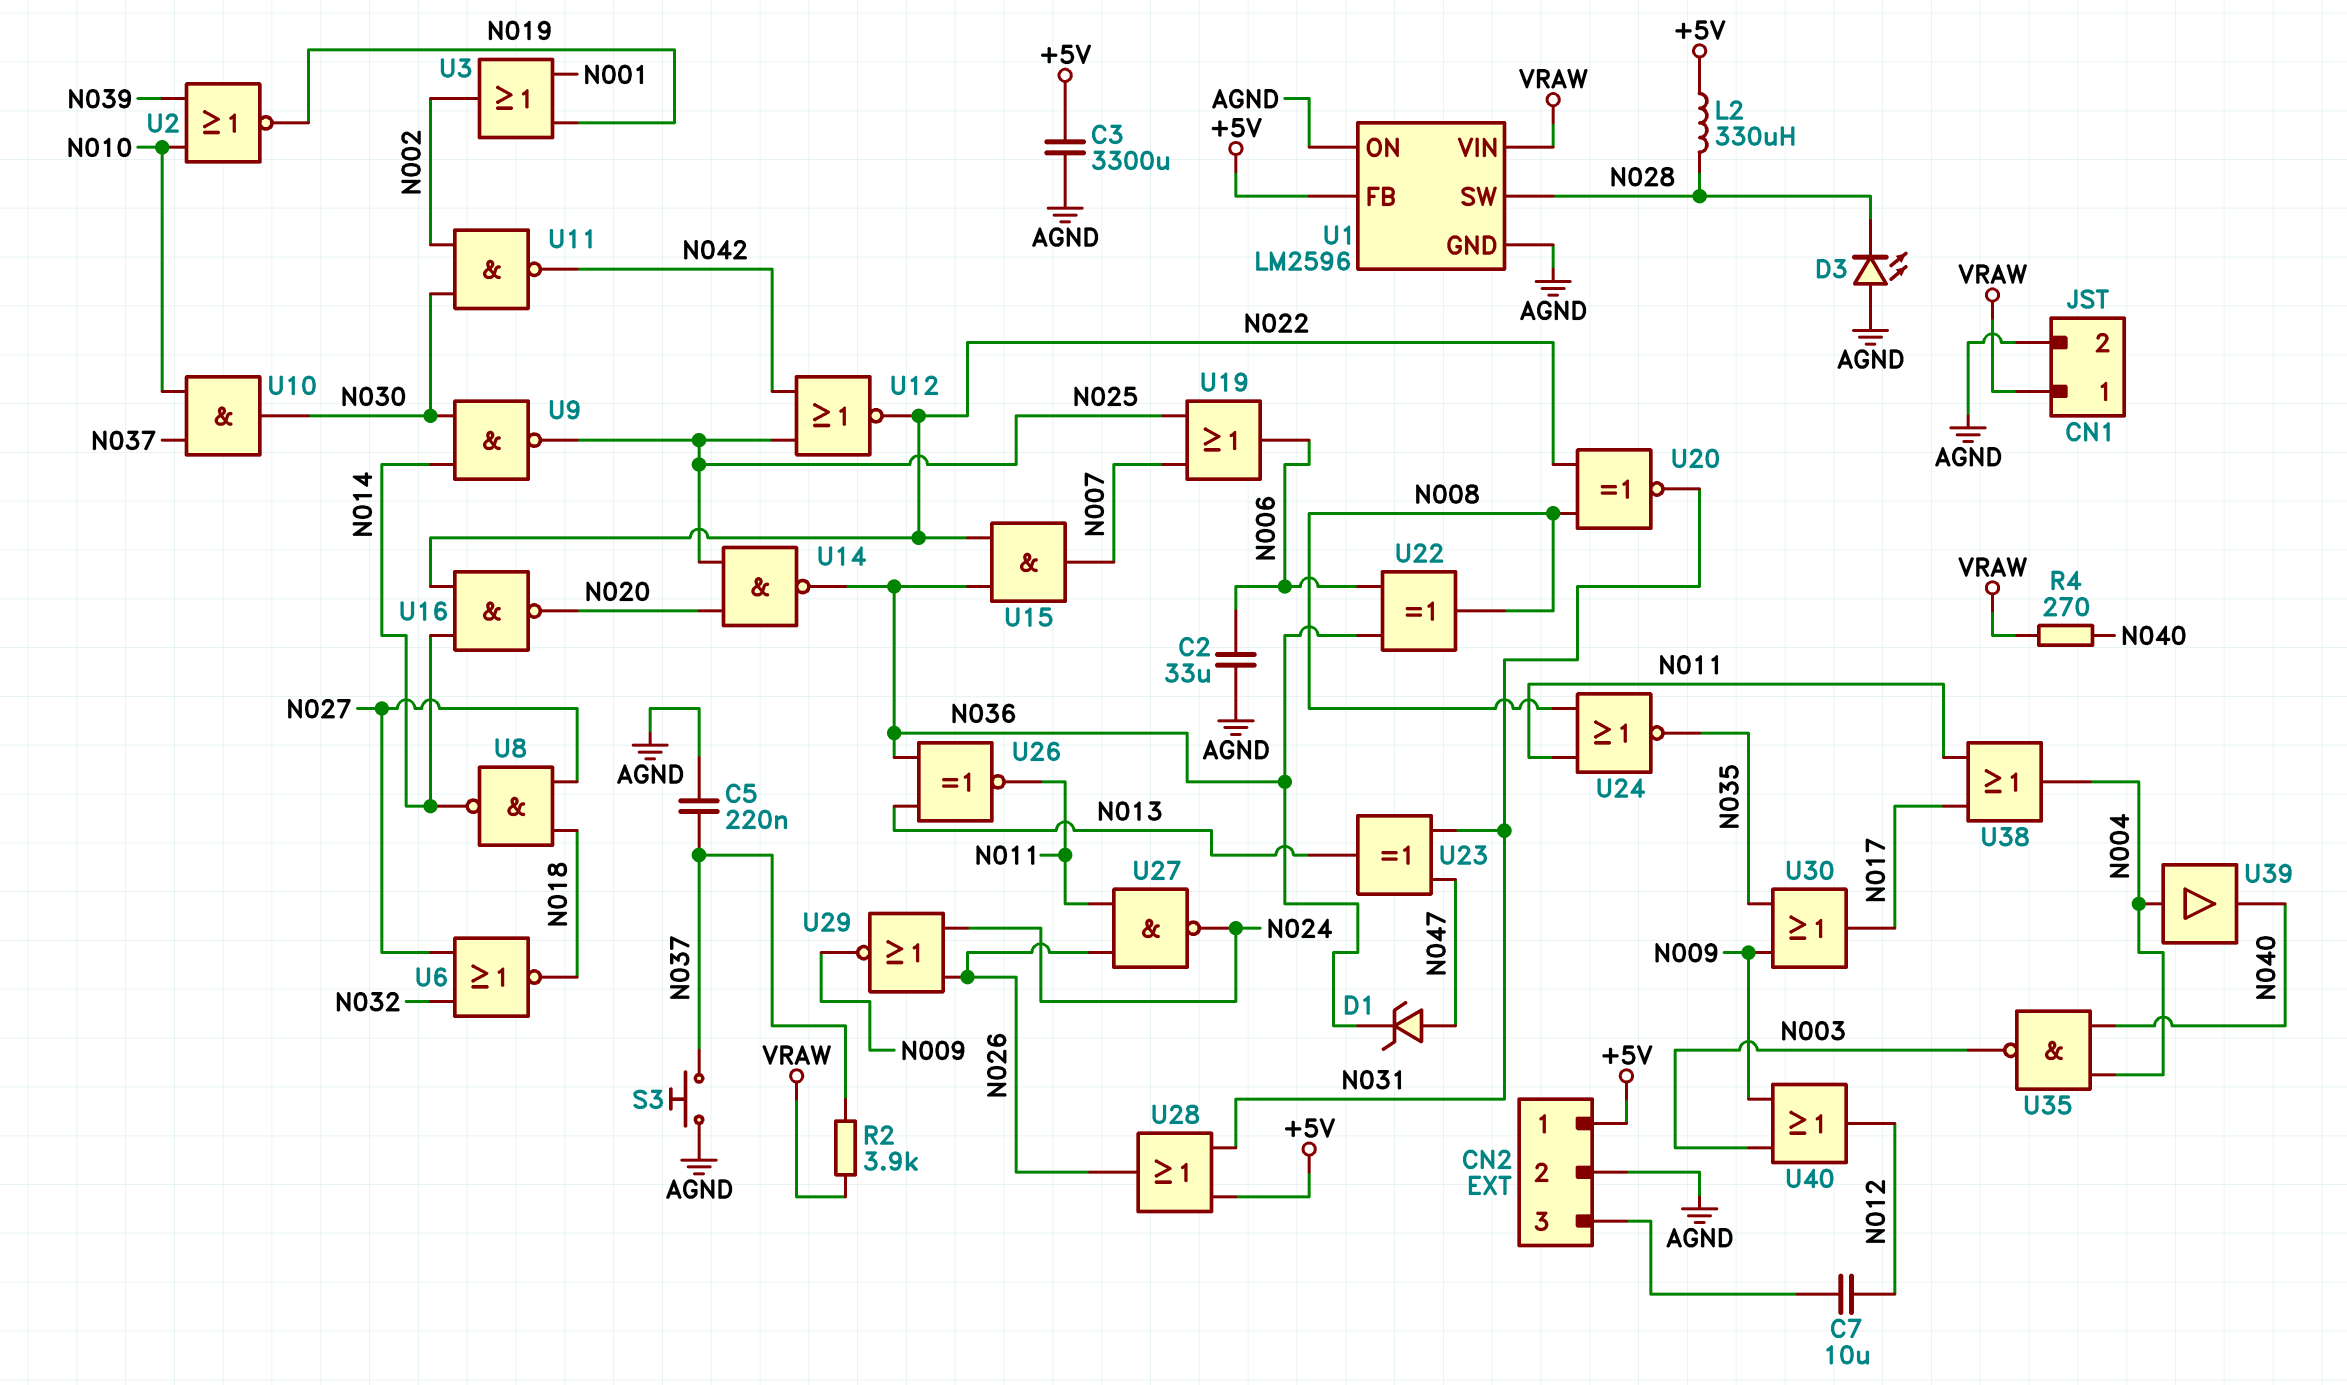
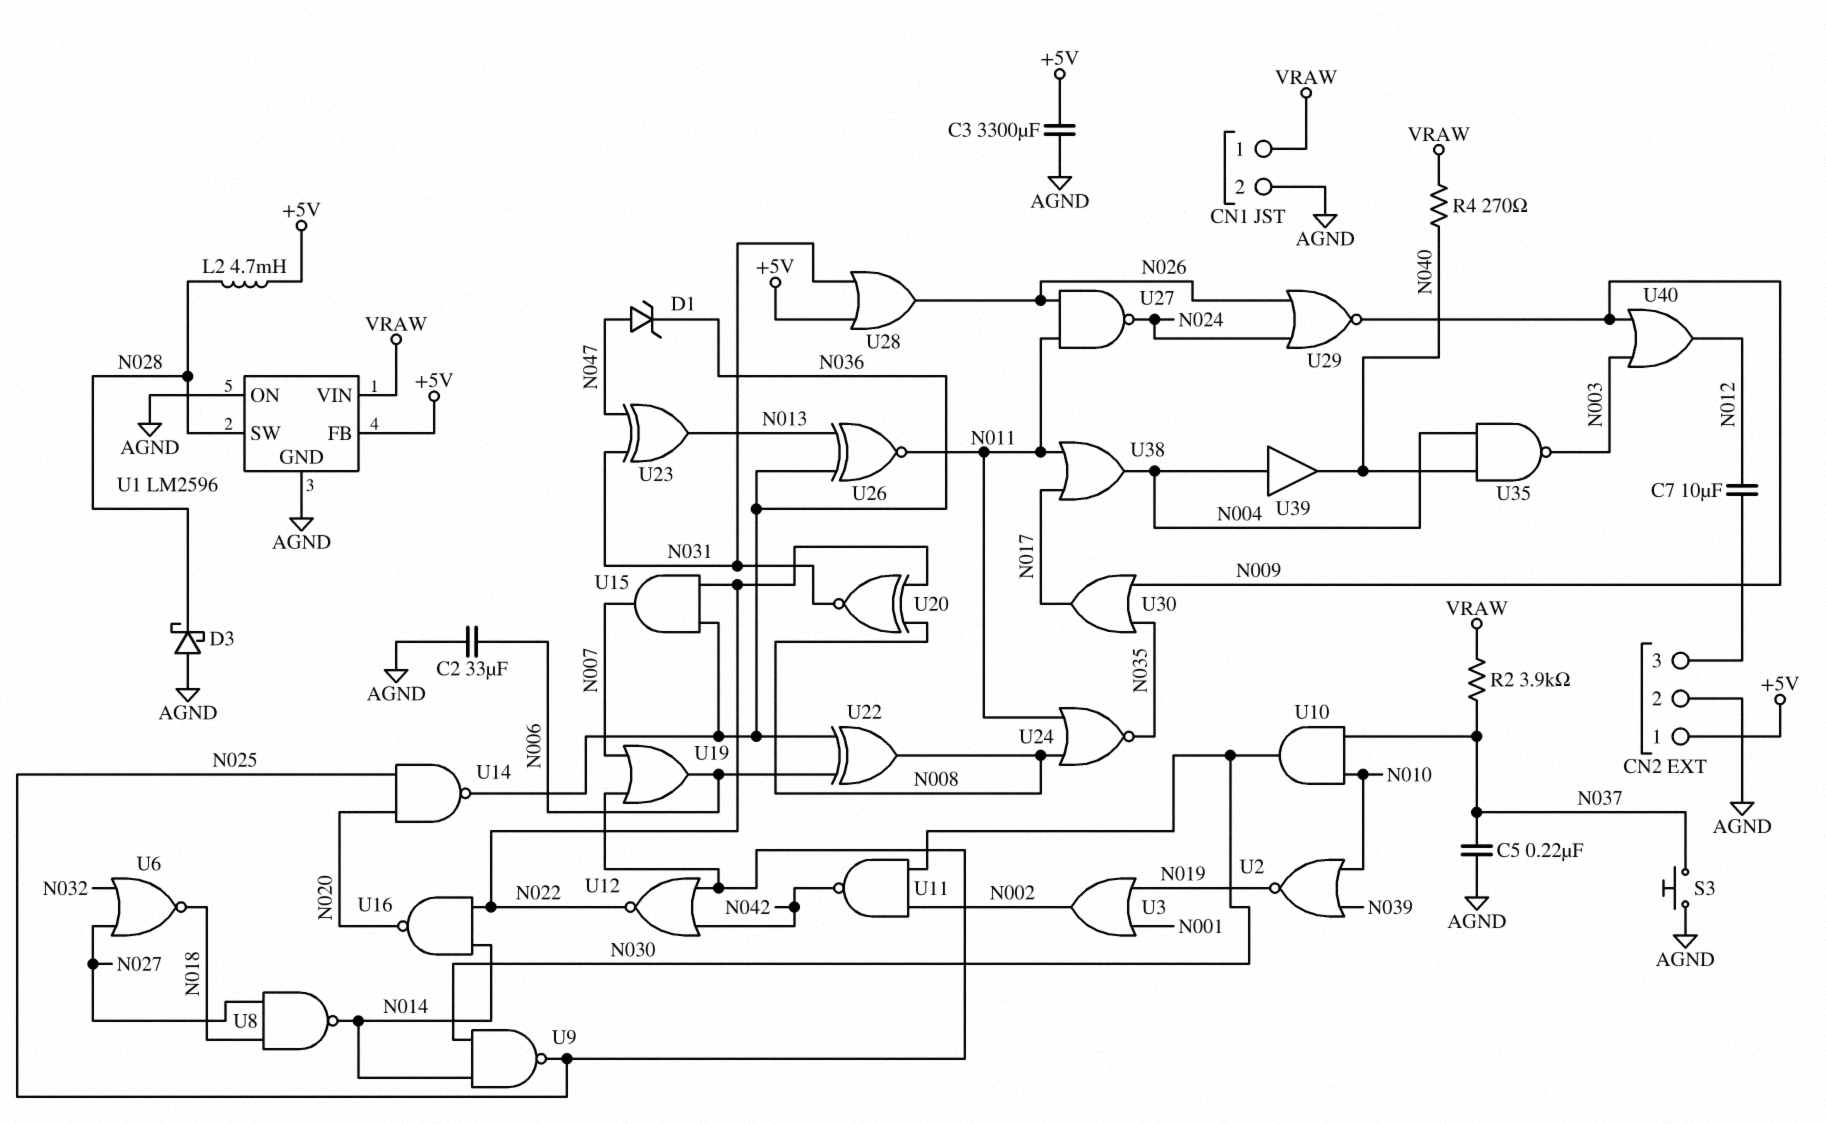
D3: LED (A AGND, K N028) -> schottky (A AGND, K N028)
L2: 330uH (+5V, N028) -> 4.7mH (+5V, N028)

